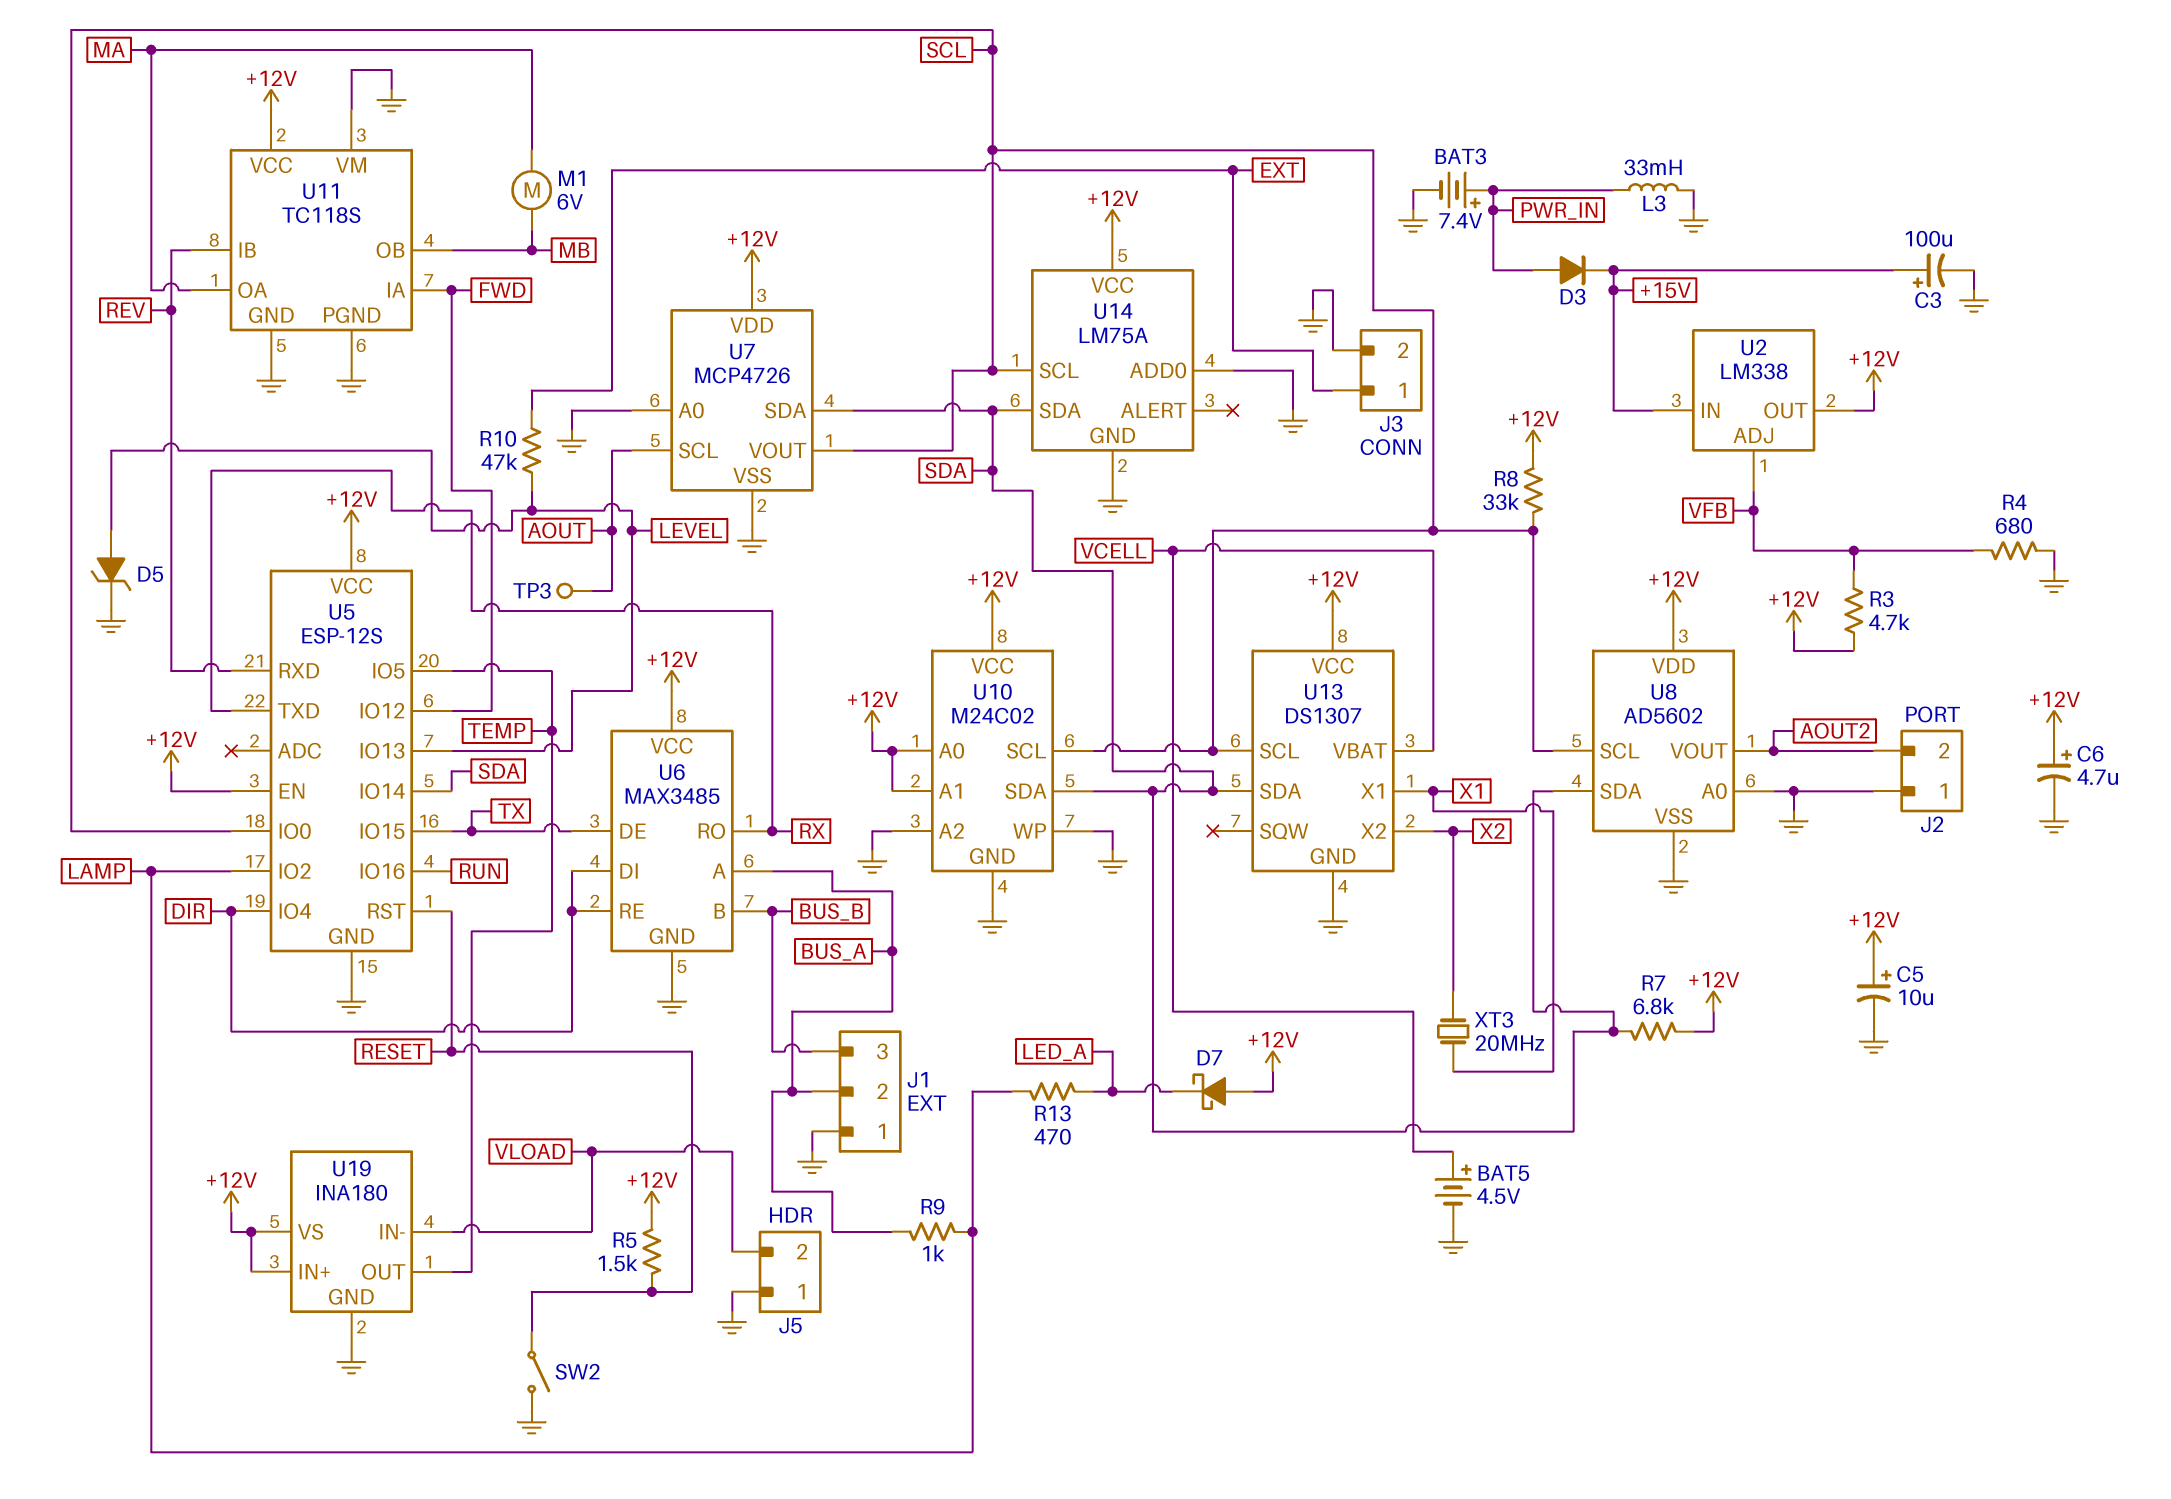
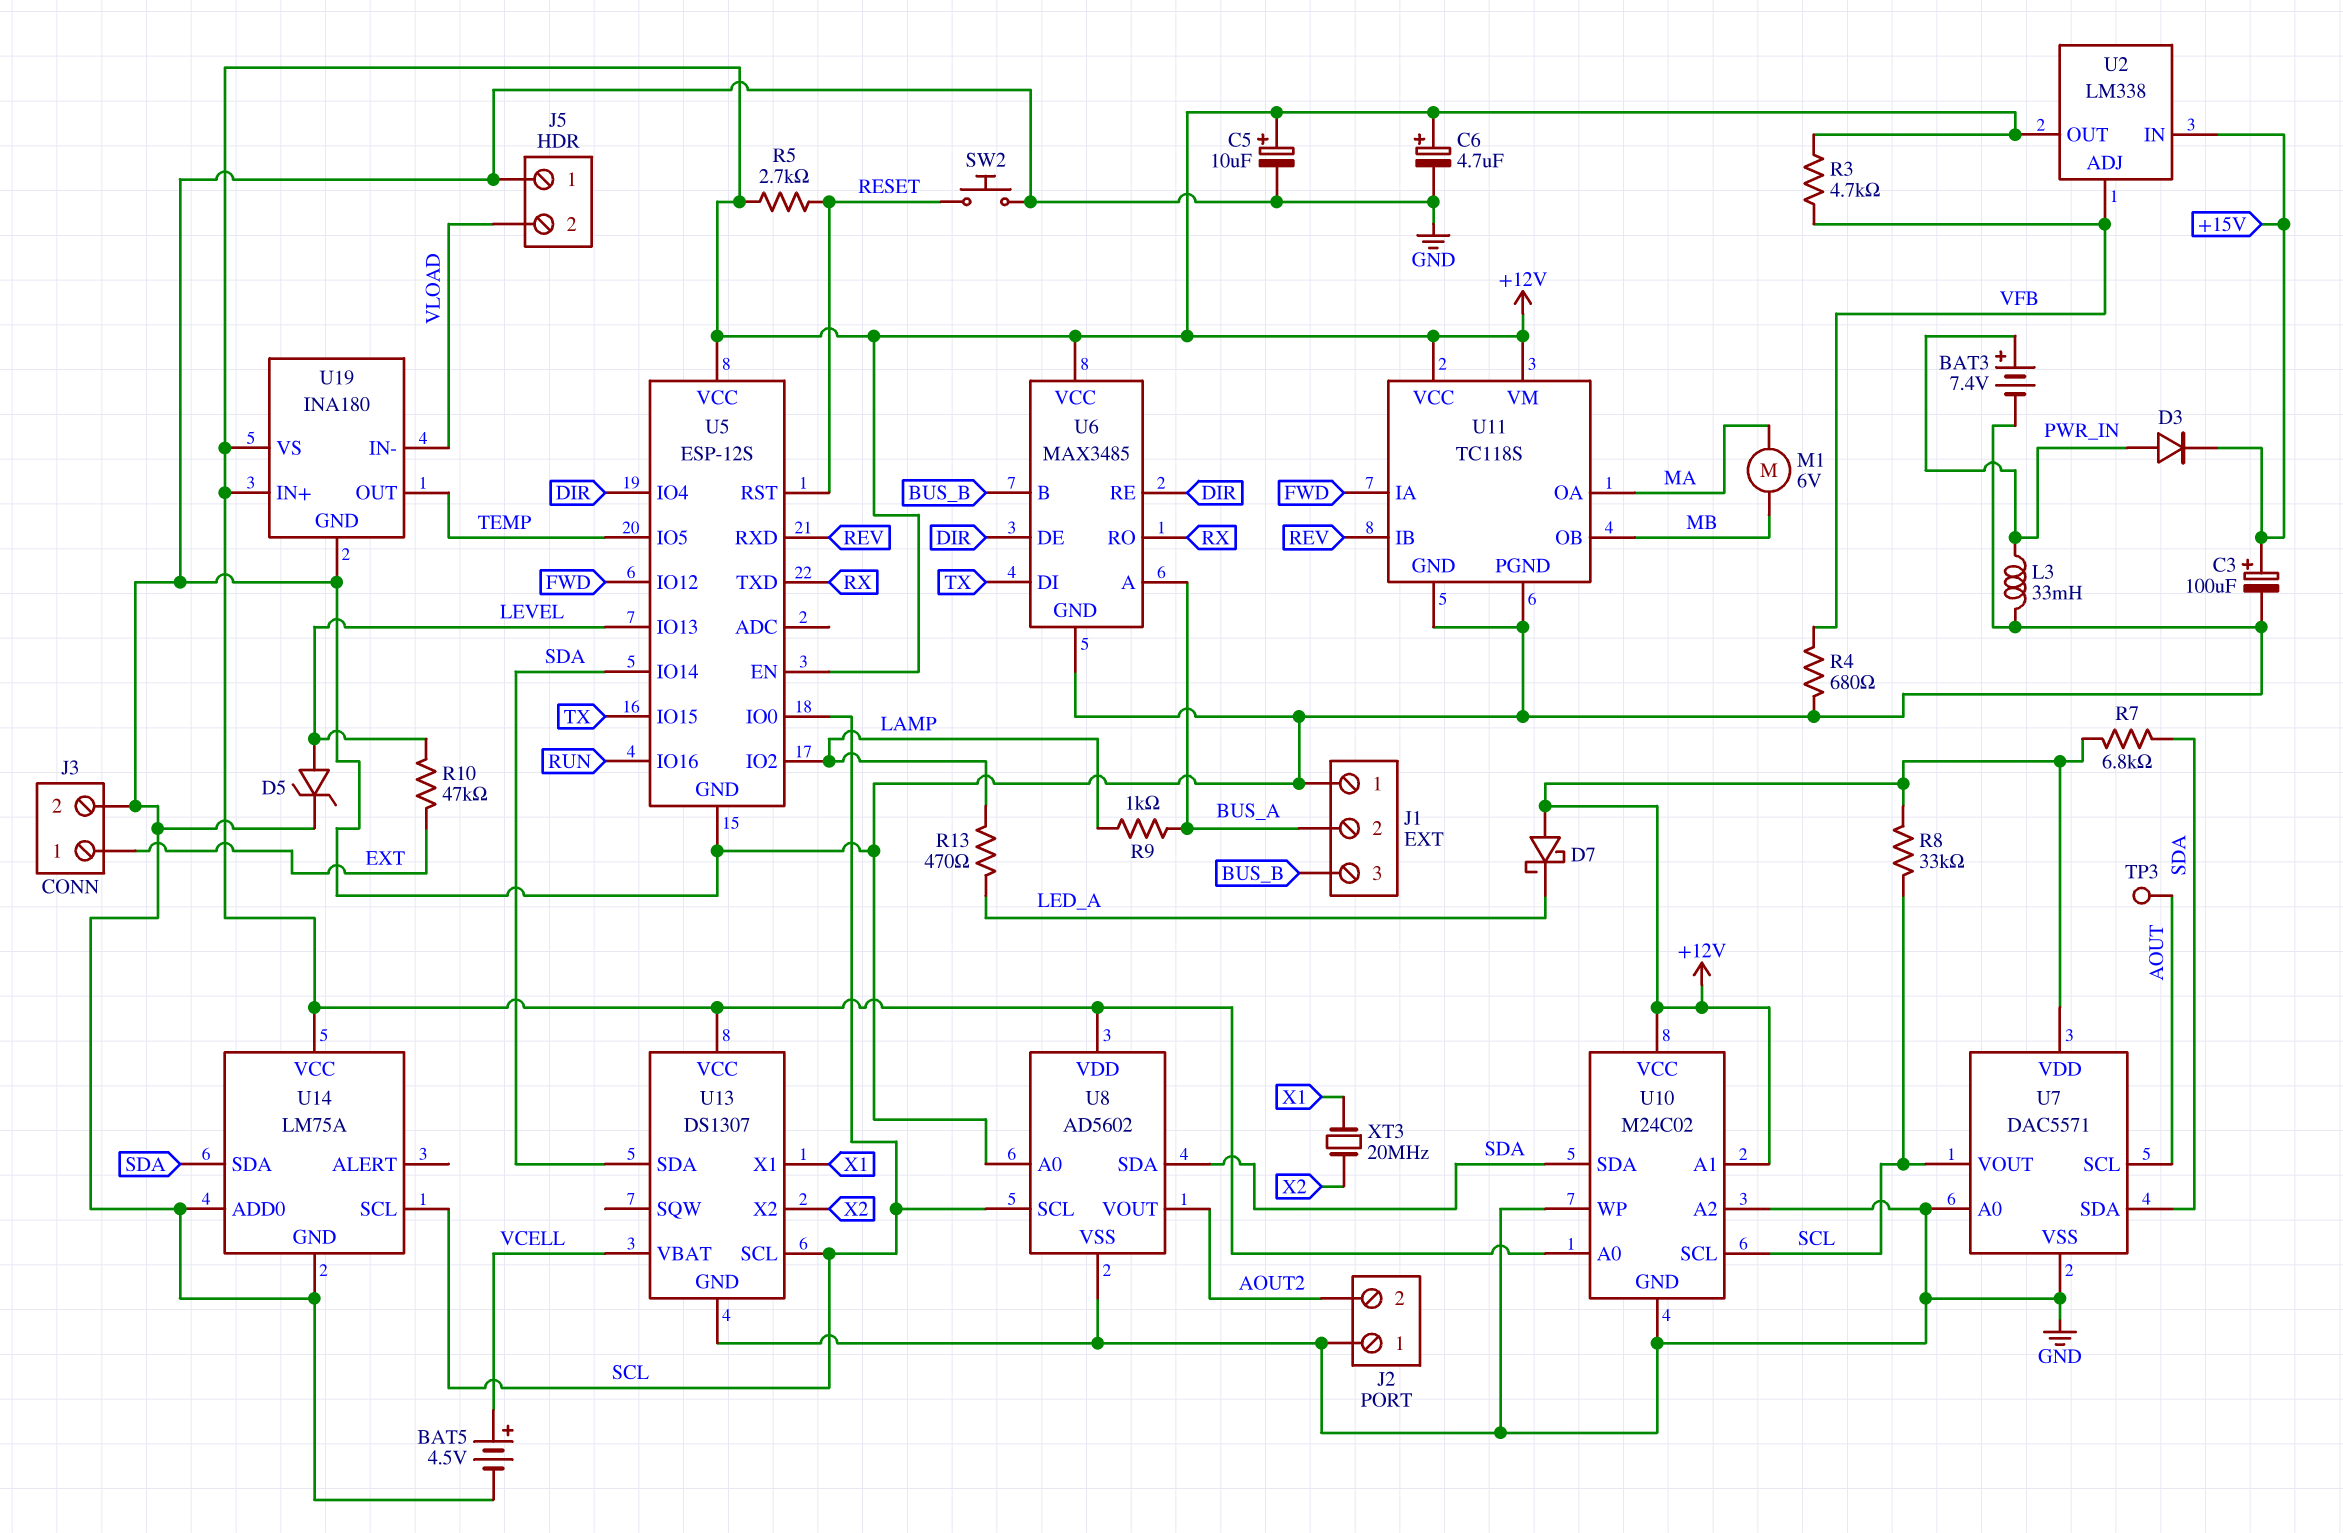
R5: 1.5k (+12V, RESET) -> 2.7k (+12V, RESET)
SW2: switch (GND, RESET) -> button (GND, RESET)
U6 pin DE: TX -> DIR
U6 pin DI: DIR -> TX
U7: MCP4726 -> DAC5571
U11 pin VM: GND -> +12V

